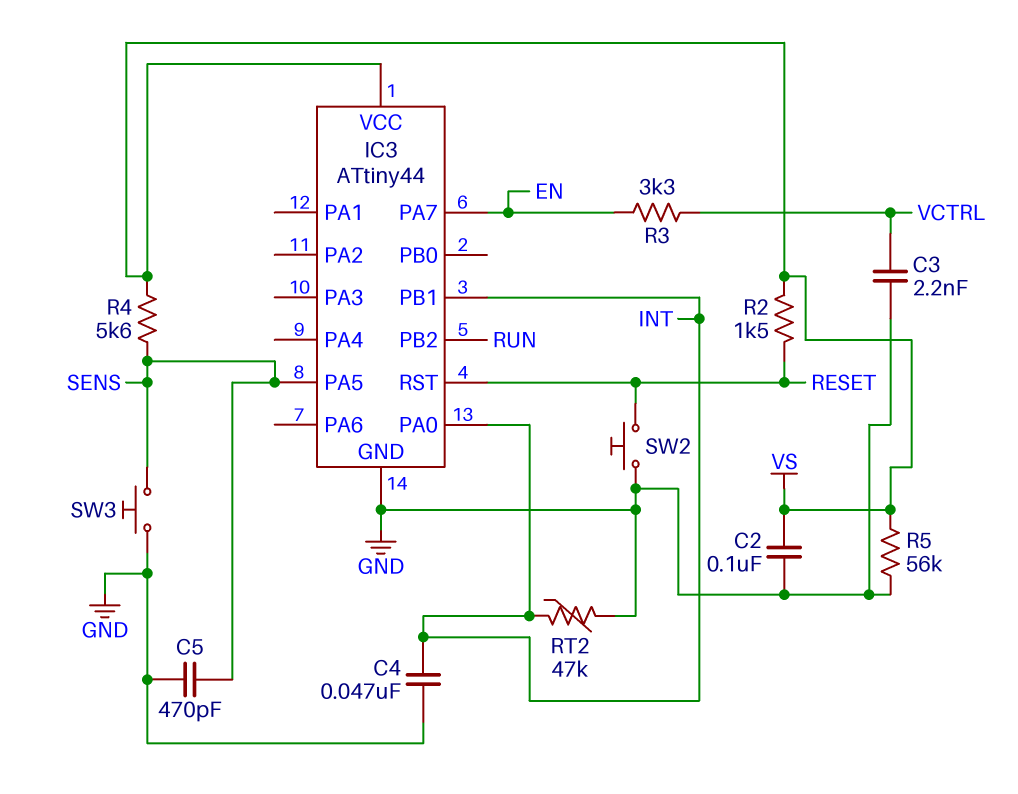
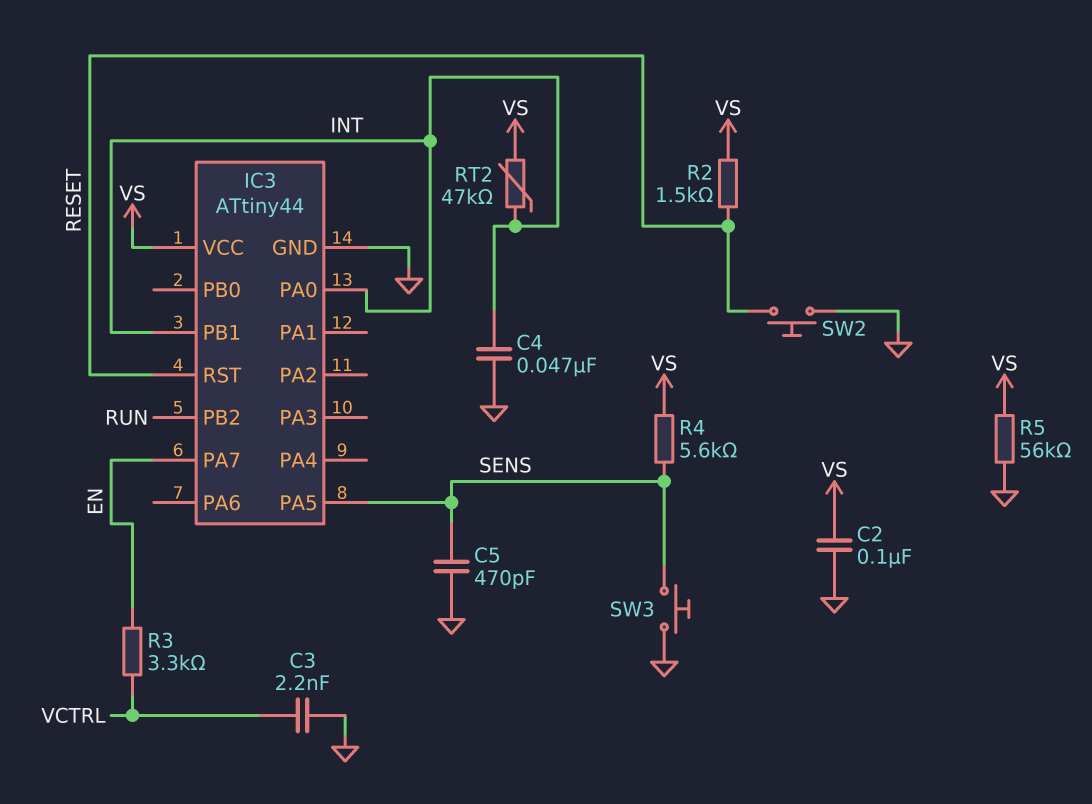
RT2: 47k (GND, INT) -> 47k (INT, VS)

